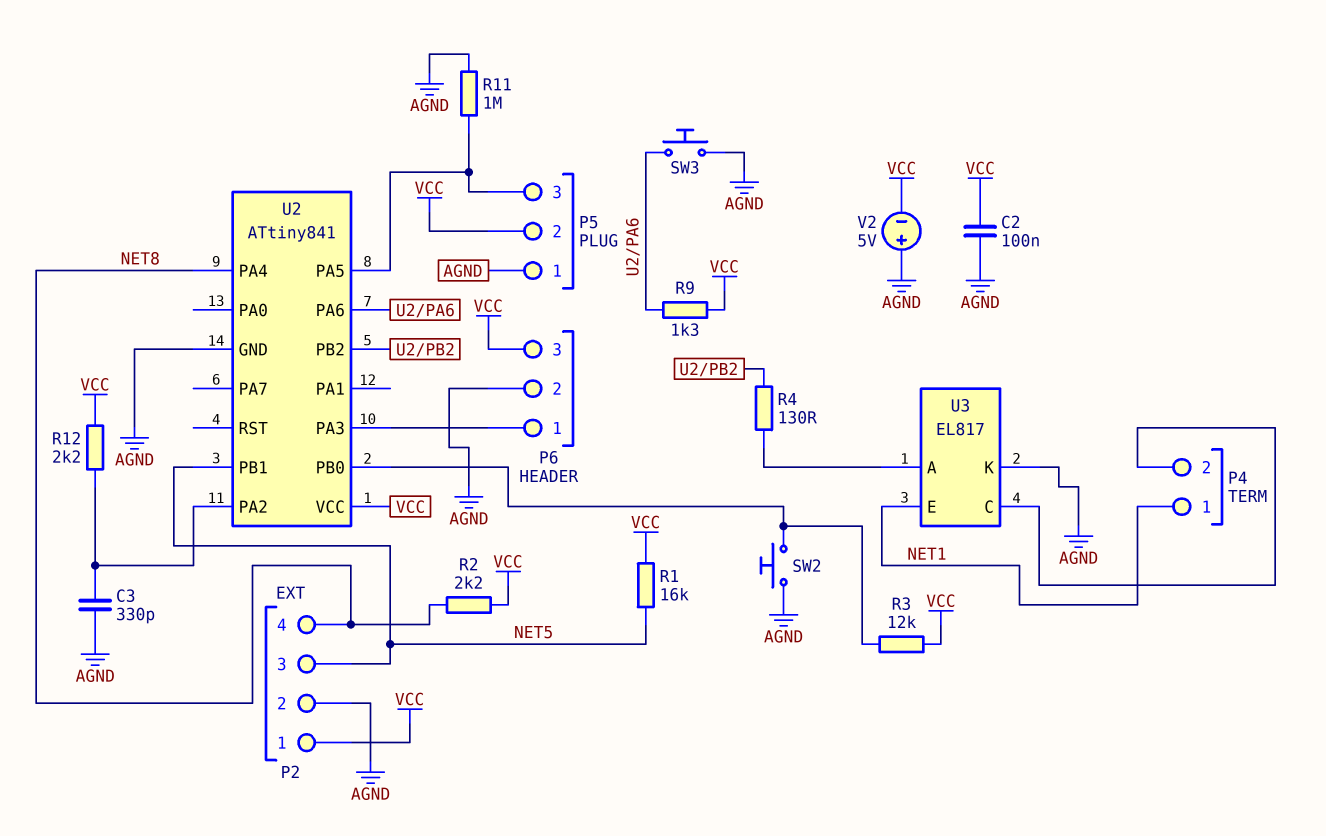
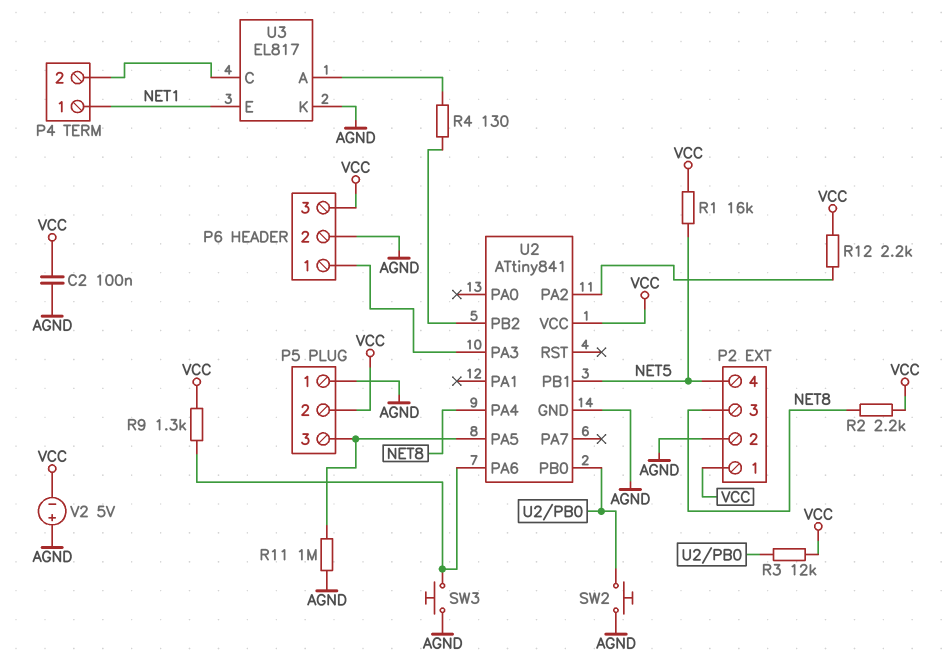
C3: 330pF (AGND, U2/PA2) -> none
P2 pin 3: NET5 -> NET8
P2 pin 4: NET8 -> NET5

